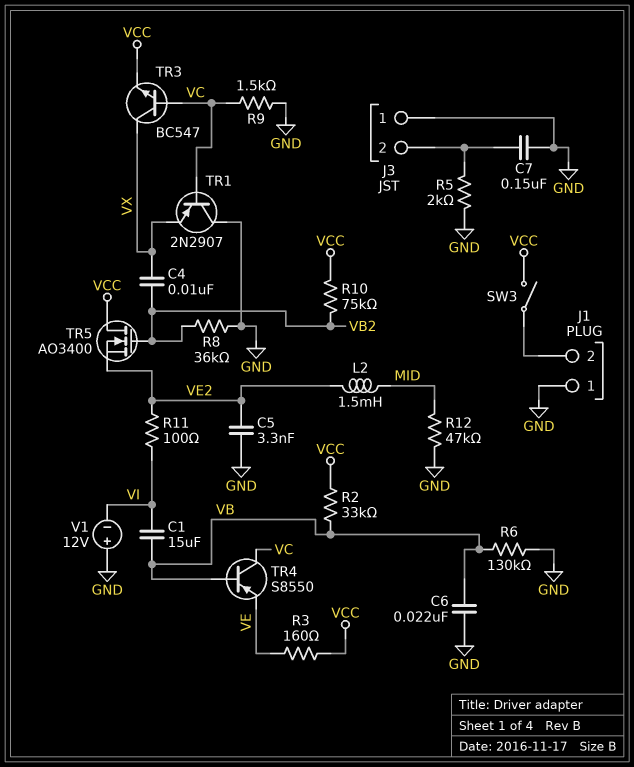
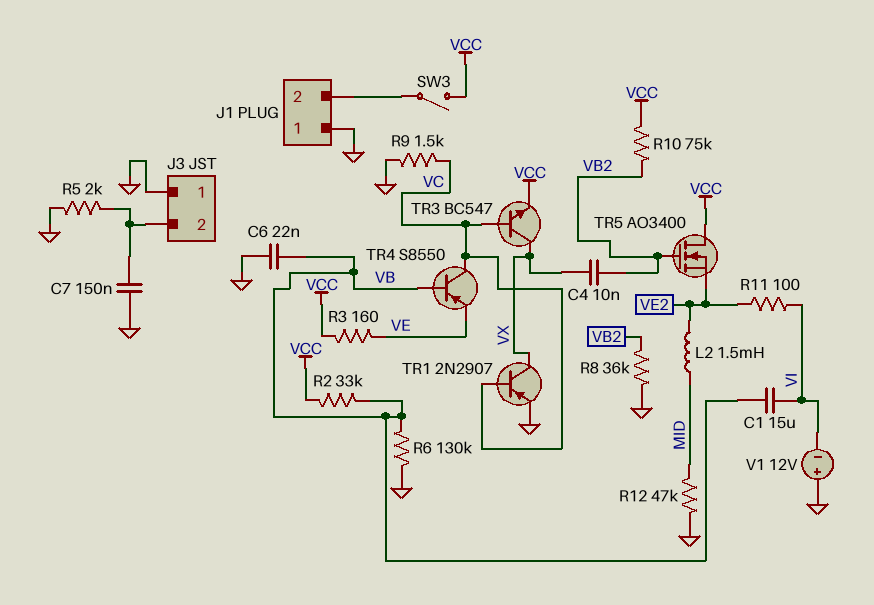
C5: 3.3nF (GND, VE2) -> none
TR1: PNP 2N2907 (B VC, C GND, E VX) -> PNP 2N2907 (B VC, C VX, E GND)

